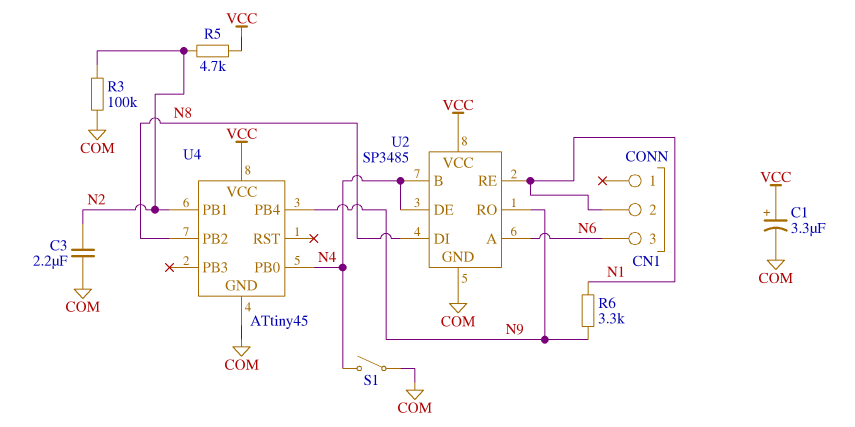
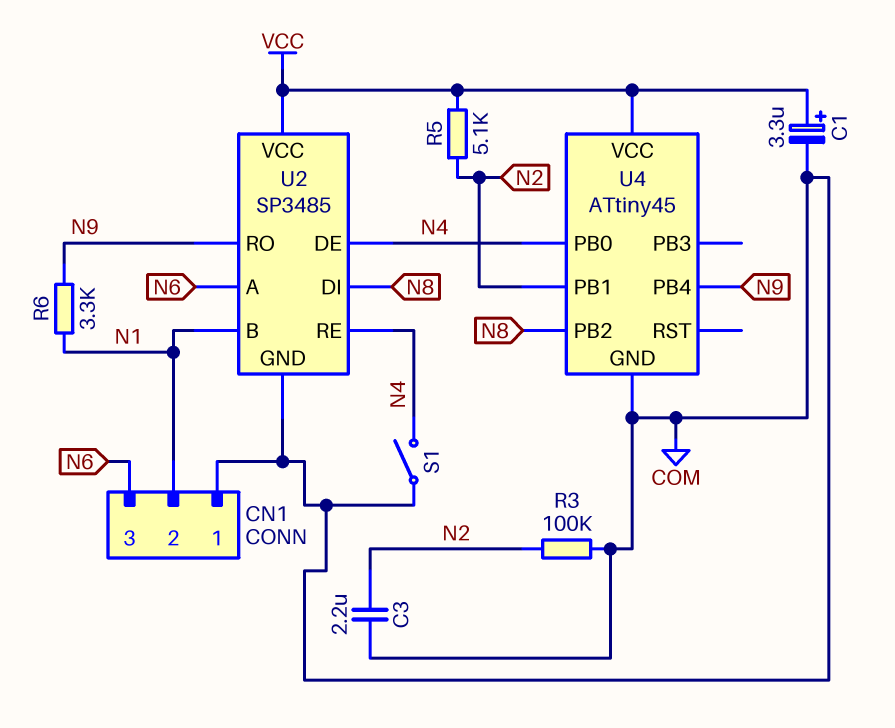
CN1 pin 1: none -> COM
R5: 4.7k (N2, VCC) -> 5.1k (N2, VCC)
U2 pin B: N4 -> N1
U2 pin RE: N1 -> N4

